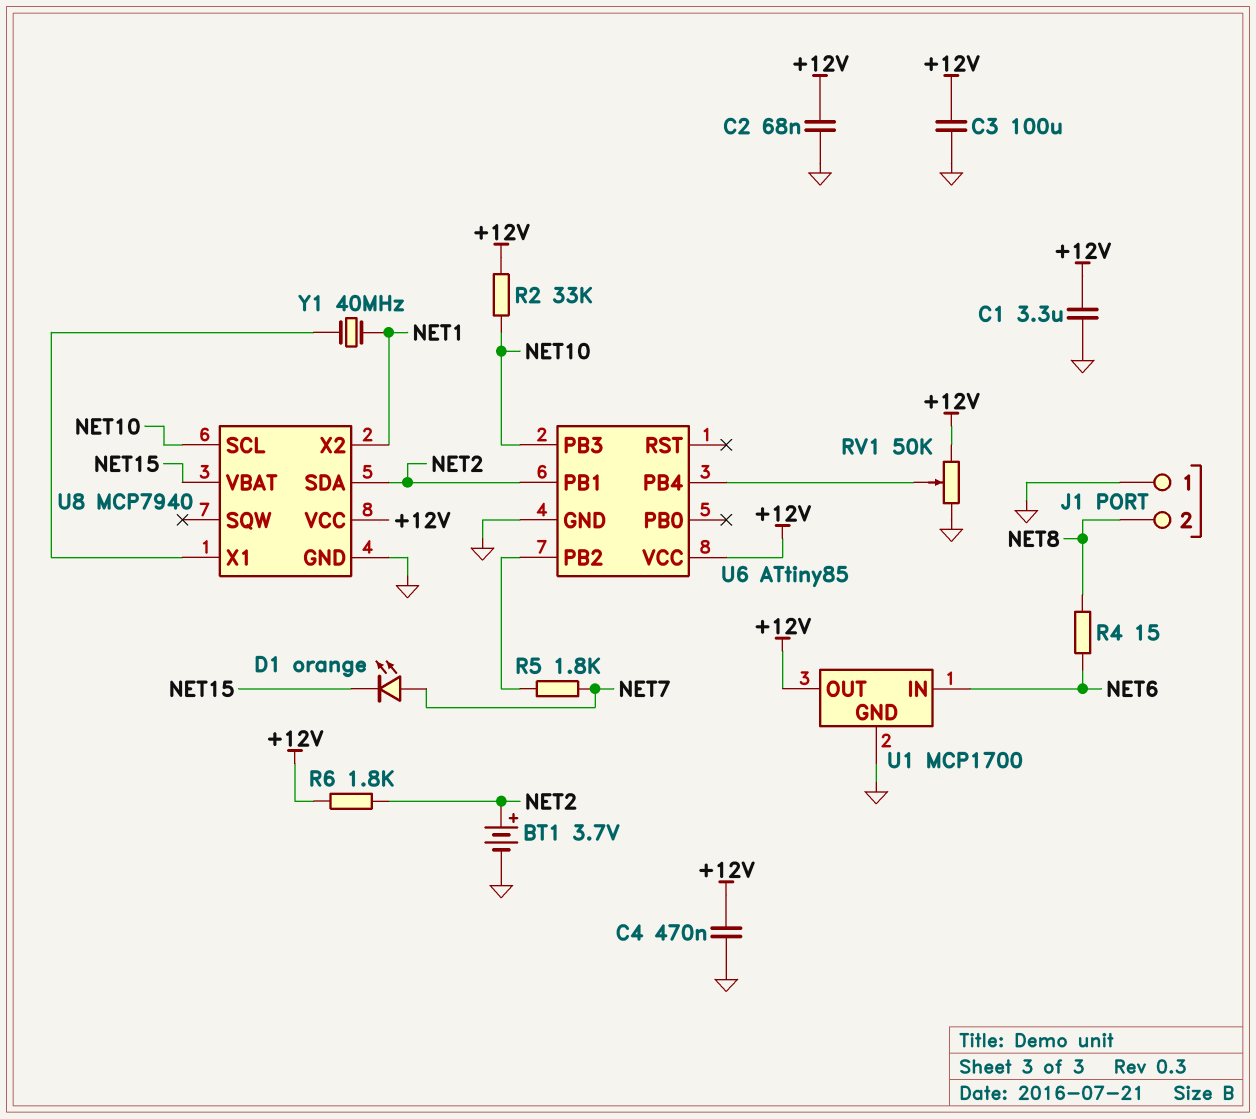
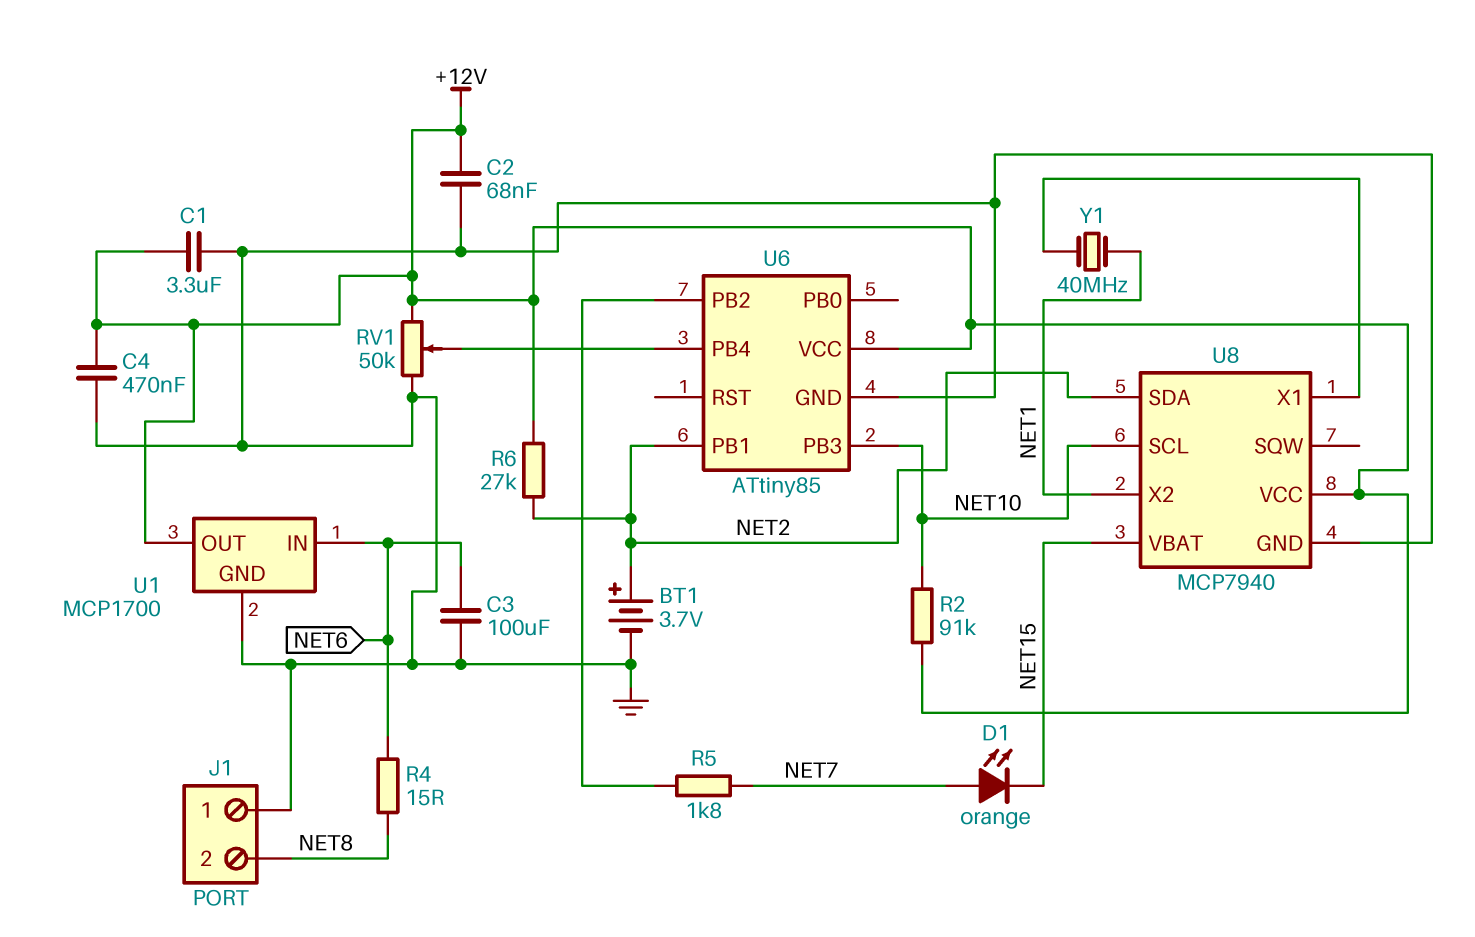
C3: 100uF (+12V, GND) -> 100uF (GND, NET6)
R2: 33k (+12V, NET10) -> 91k (+12V, NET10)
R6: 1.8k (+12V, NET2) -> 27k (+12V, NET2)

